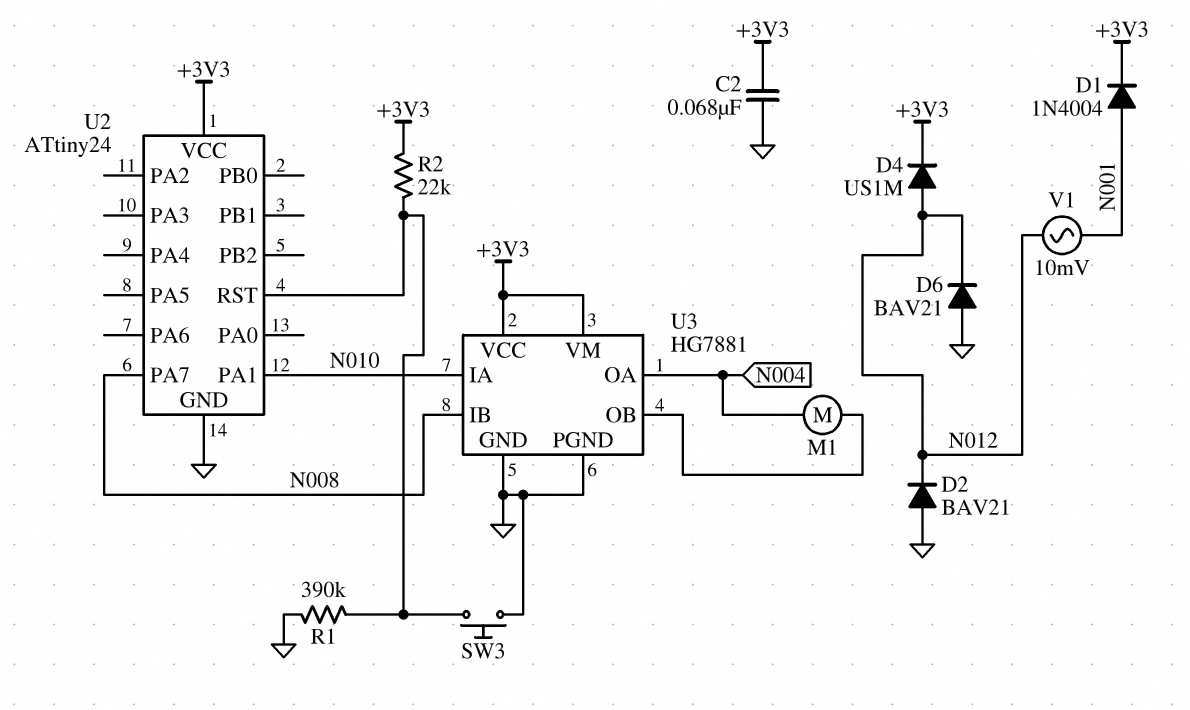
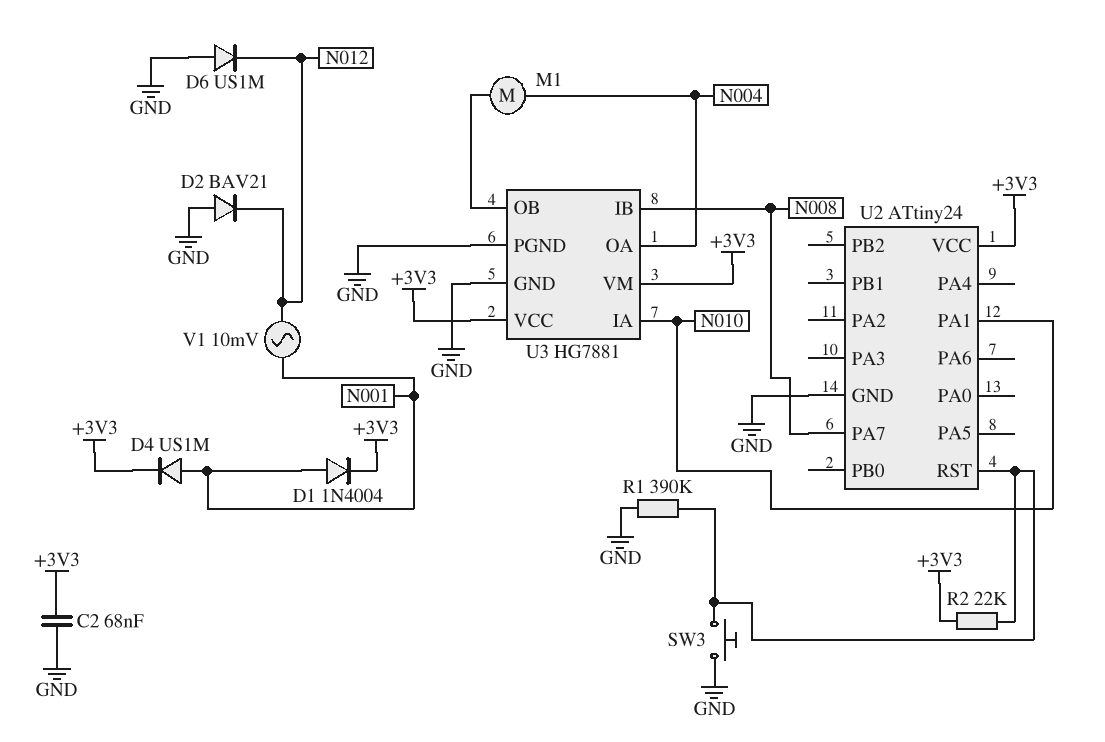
D4: diode US1M (A N012, K +3V3) -> diode US1M (A N001, K +3V3)
D6: diode BAV21 (A GND, K N012) -> diode US1M (A GND, K N012)

